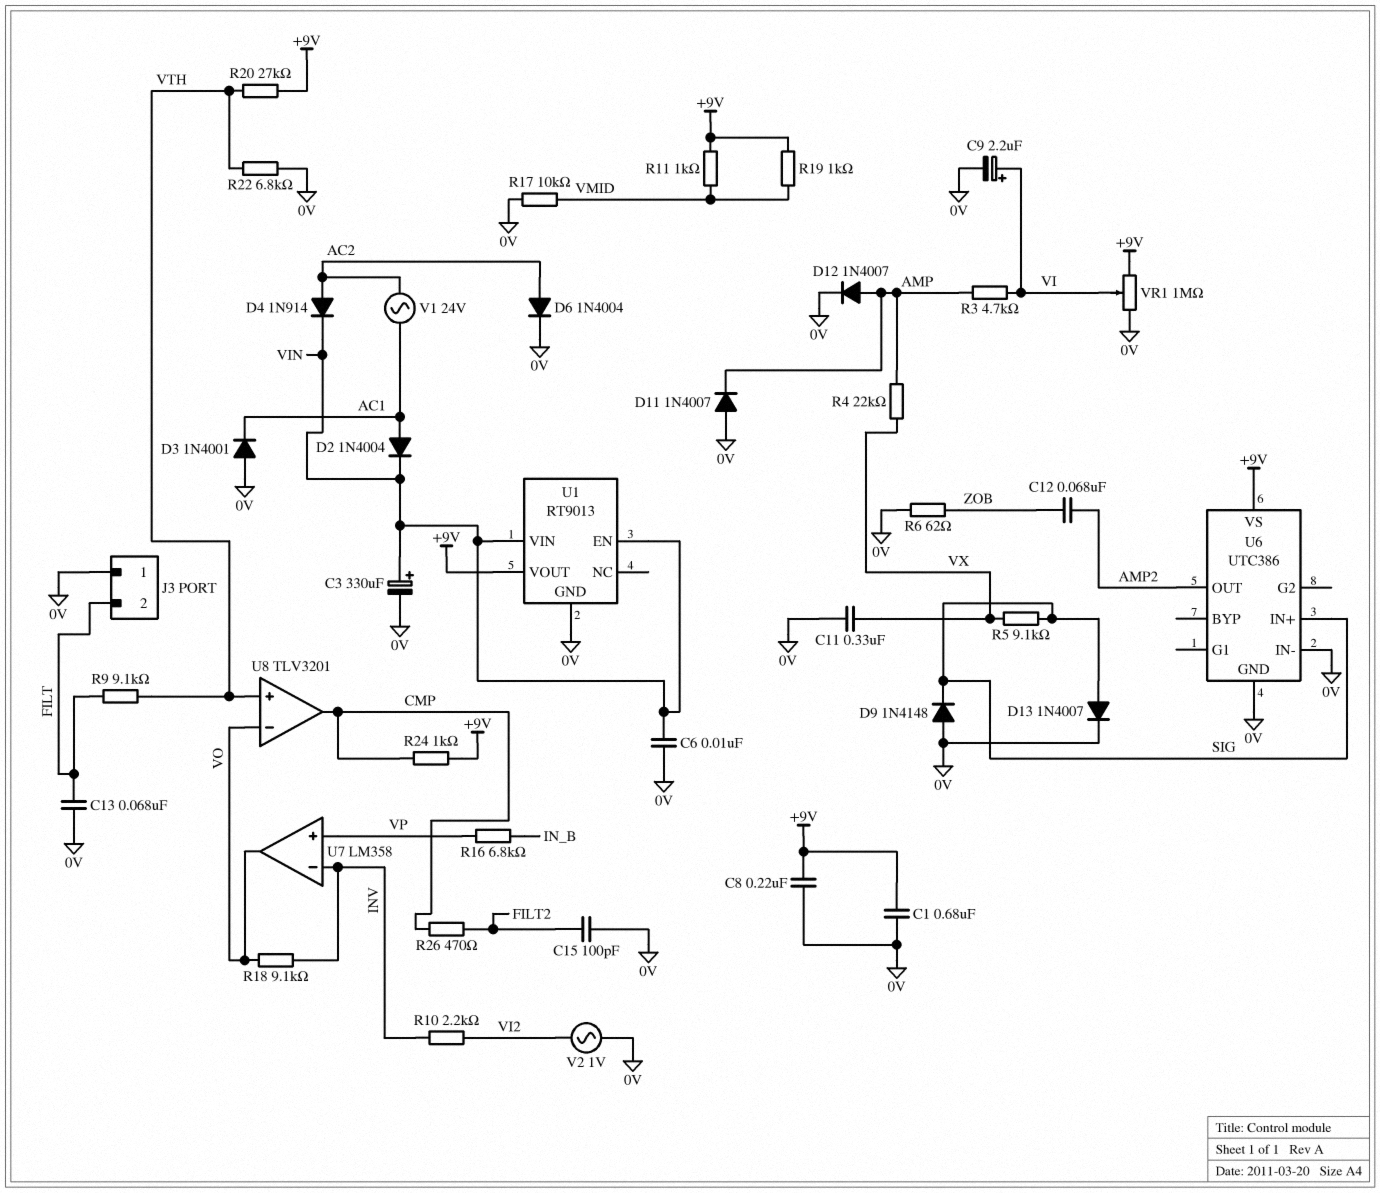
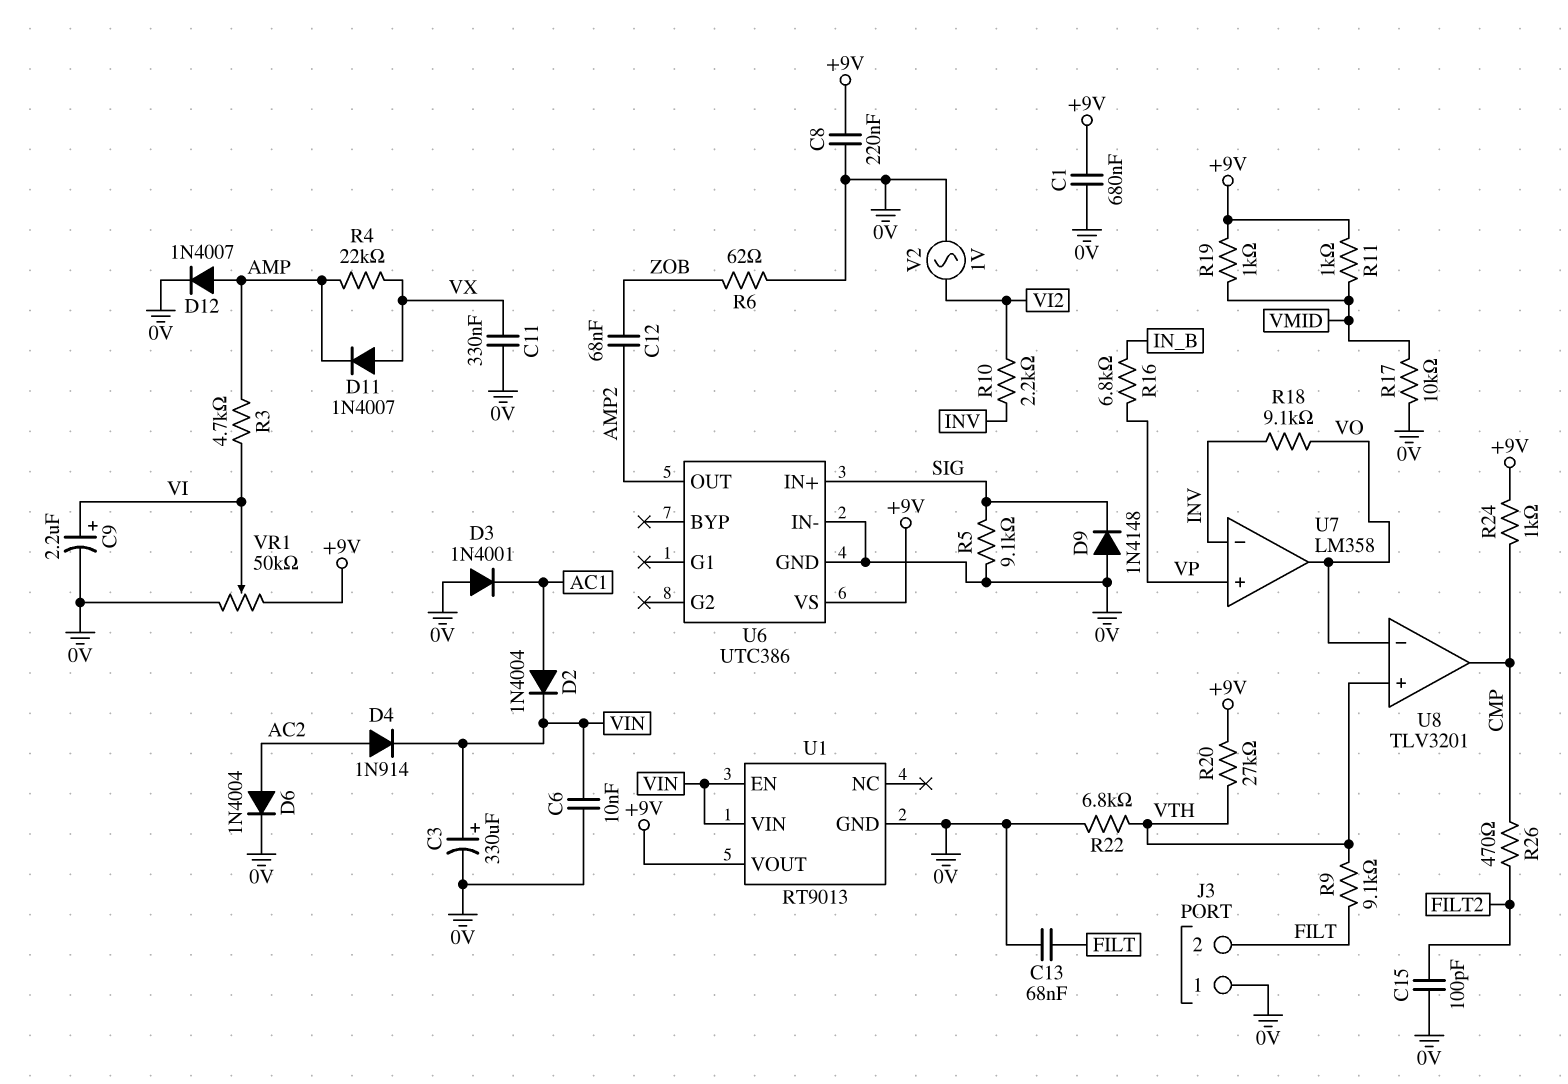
D11: diode 1N4007 (A 0V, K AMP) -> diode 1N4007 (A VX, K AMP)
D13: diode 1N4007 (A SIG, K 0V) -> none
R5: 9.1k (SIG, VX) -> 9.1k (0V, SIG)
V1: AC 24V (AC1, AC2) -> none
VR1: 1M (+9V, 0V, wiper VI) -> 50k (+9V, 0V, wiper VI)

